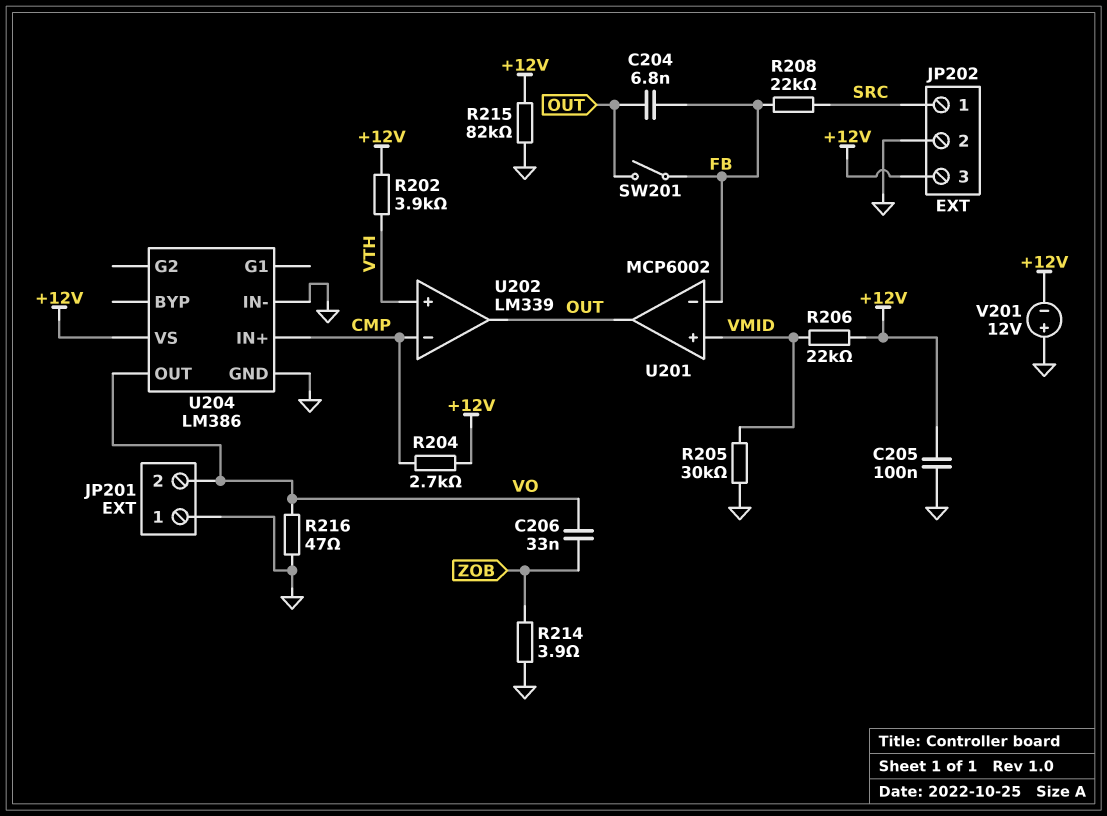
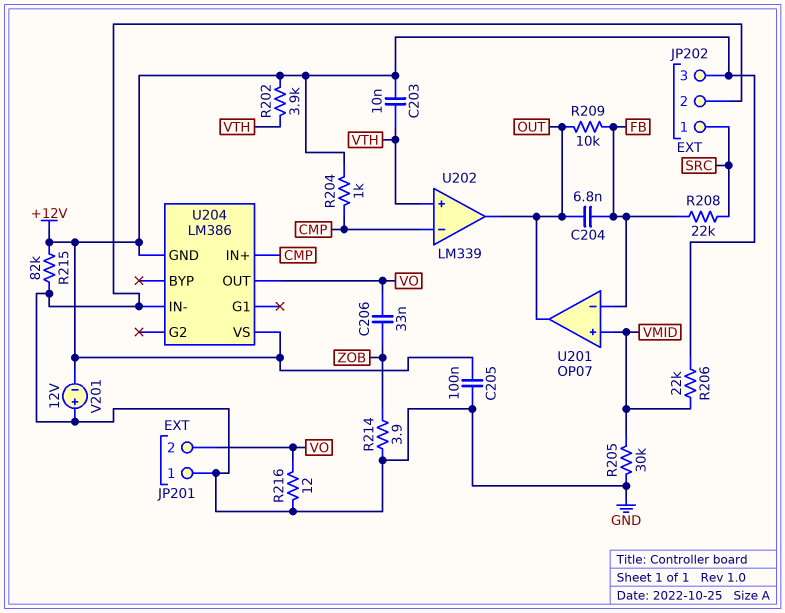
C203: none -> 10nF (+12V, VTH)
R204: 2.7k (+12V, CMP) -> 1k (+12V, CMP)
R209: none -> 10k (FB, OUT)
R216: 47 (GND, VO) -> 12 (GND, VO)
SW201: switch (FB, OUT) -> none
U201: MCP6002 -> OP07
U204 pin GND: GND -> +12V

